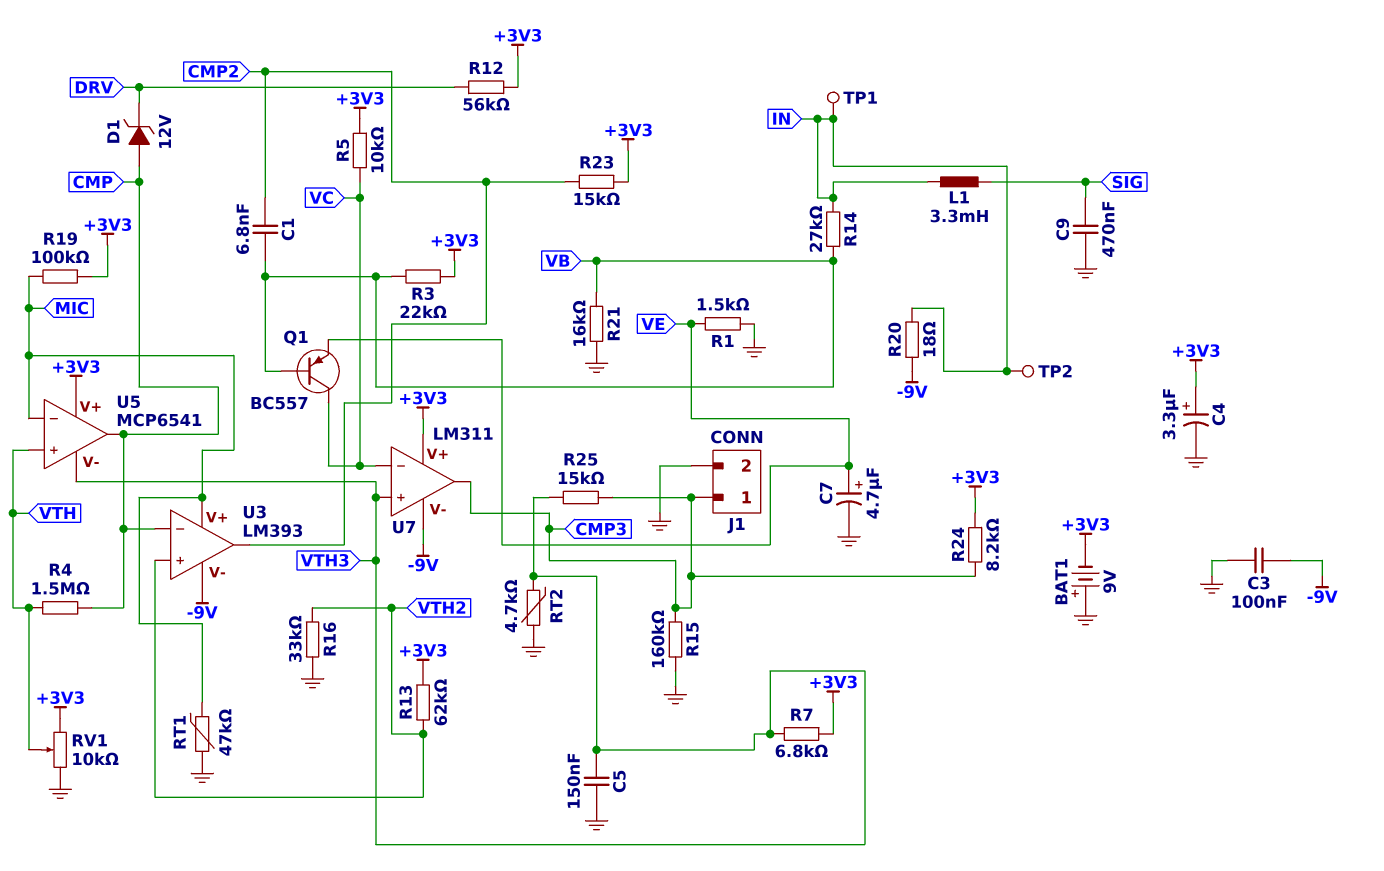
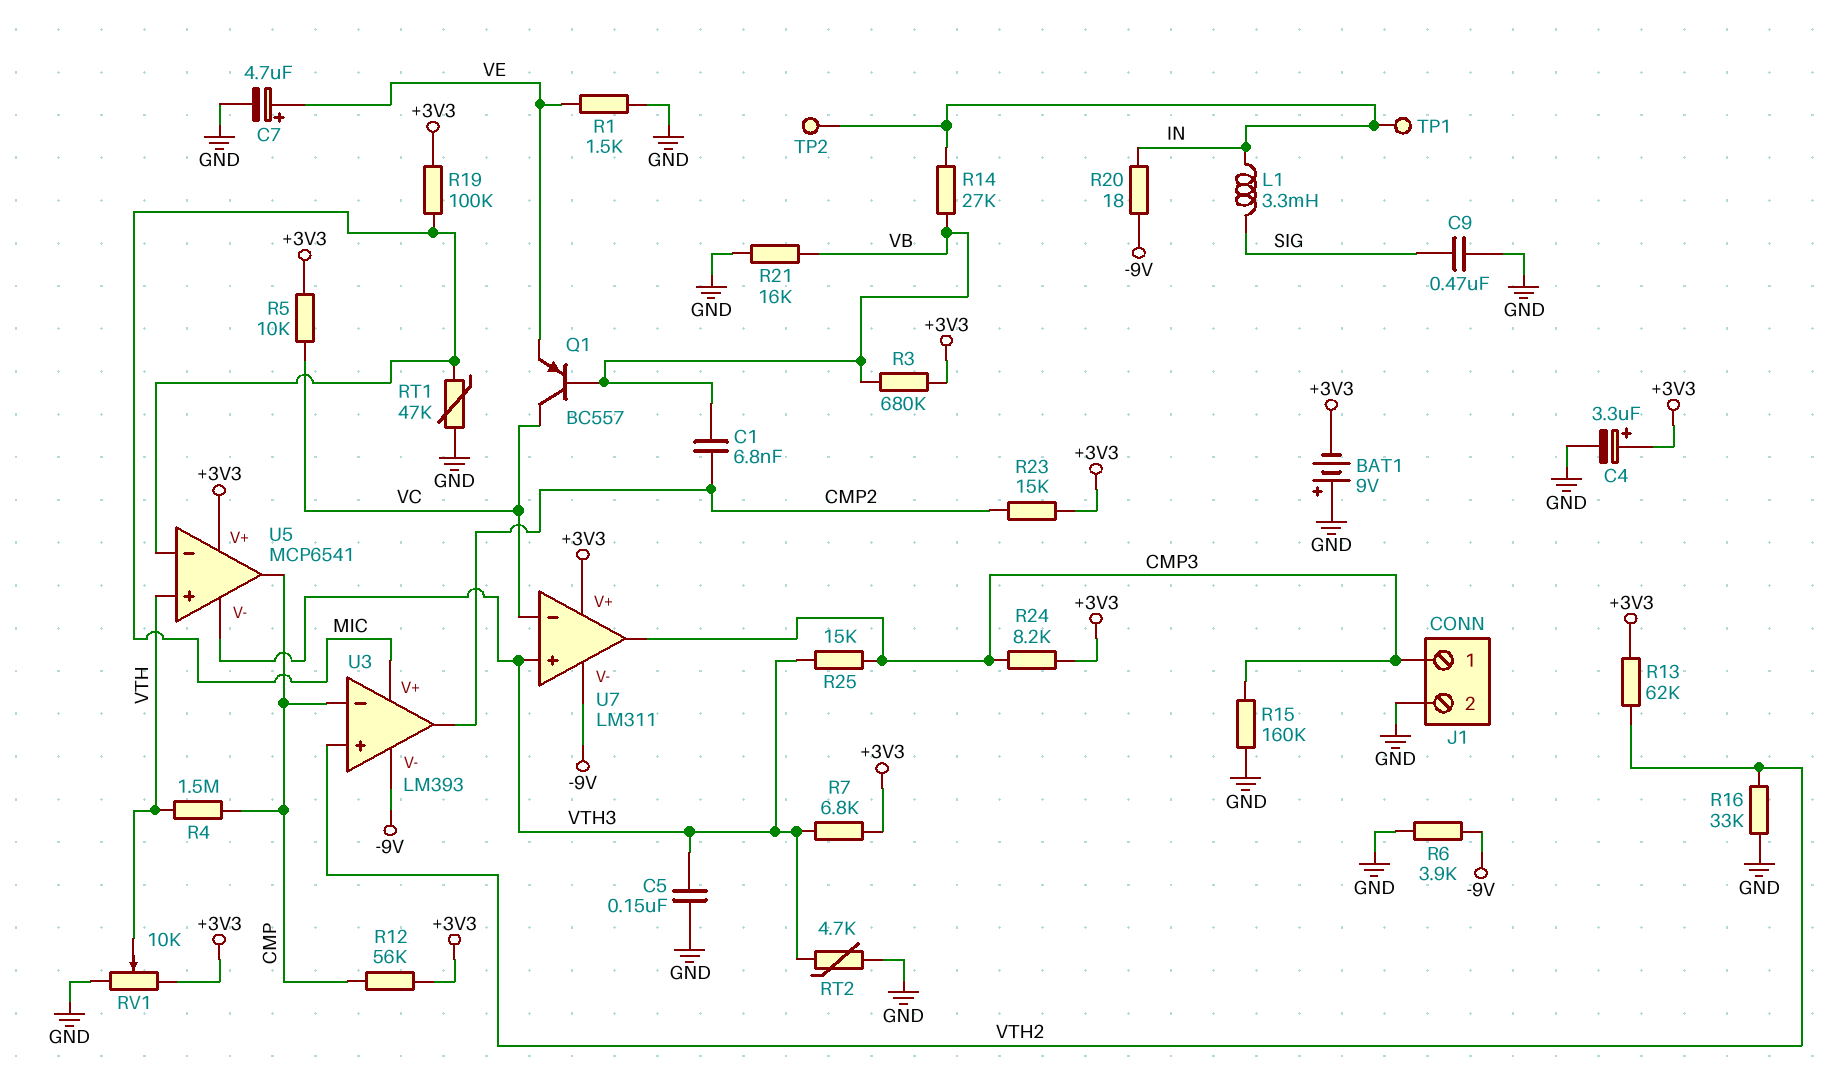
C3: 100nF (-9V, GND) -> none
D1: zener 12V (A CMP, K DRV) -> none
R3: 22k (+3V3, VB) -> 680k (+3V3, VB)
R6: none -> 3.9k (-9V, GND)
R12: 56k (+3V3, DRV) -> 56k (+3V3, CMP)

